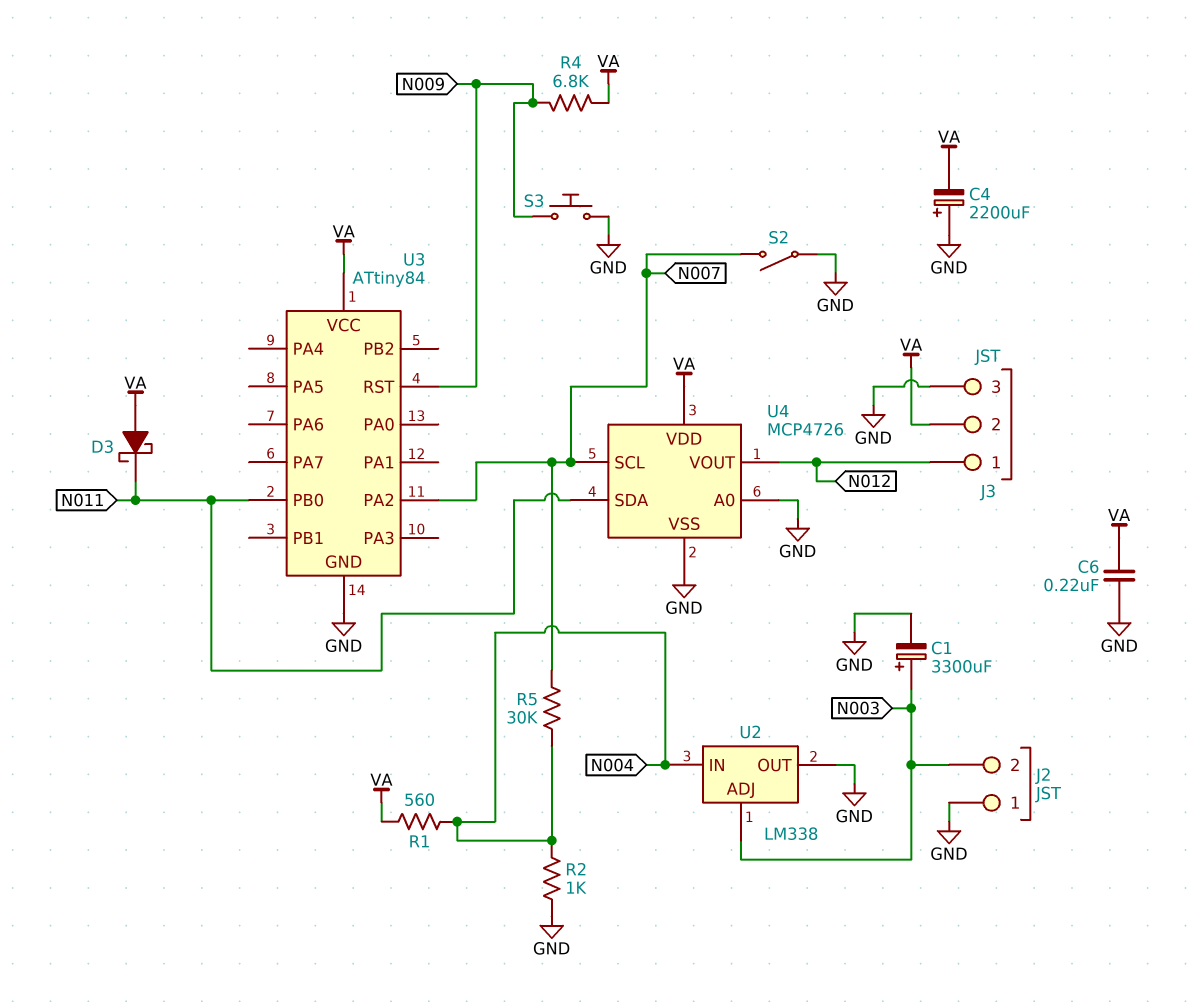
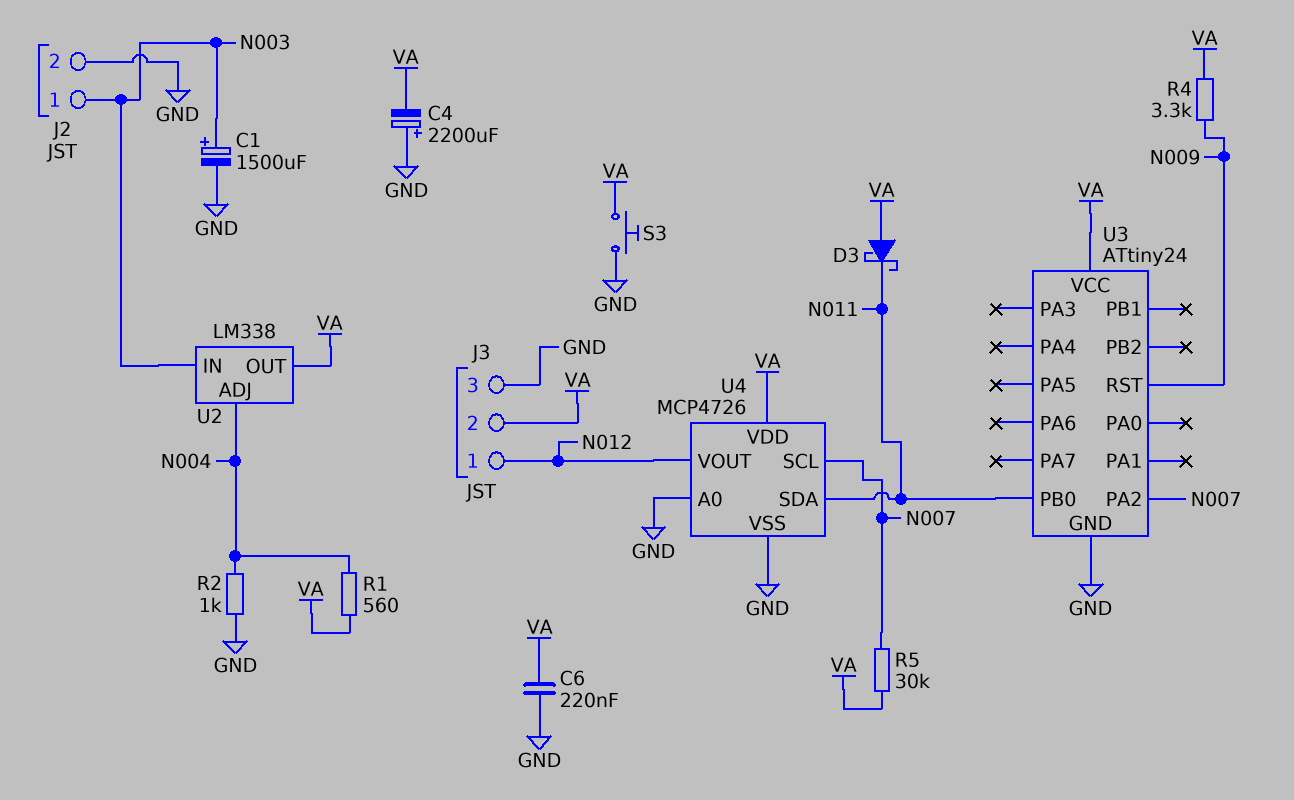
C1: 3300uF (plus N003, minus GND) -> 1500uF (plus N003, minus GND)
J2 pin 1: GND -> N003
J2 pin 2: N003 -> GND
R4: 6.8k (N009, VA) -> 3.3k (N009, VA)
R5: 30k (N004, N007) -> 30k (N007, VA)
S2: switch (GND, N007) -> none
S3: button (GND, N009) -> button (GND, VA)
U2 pin ADJ: N003 -> N004
U2 pin IN: N004 -> N003
U2 pin OUT: GND -> VA
U3: ATtiny84 -> ATtiny24

